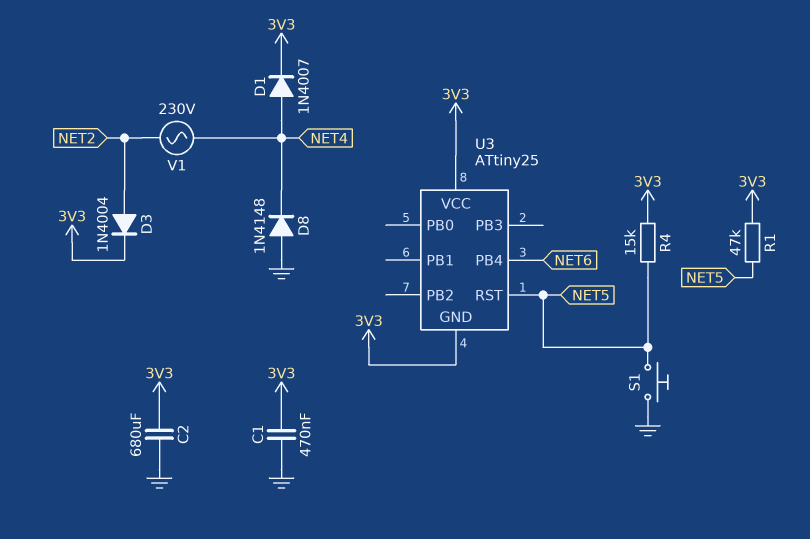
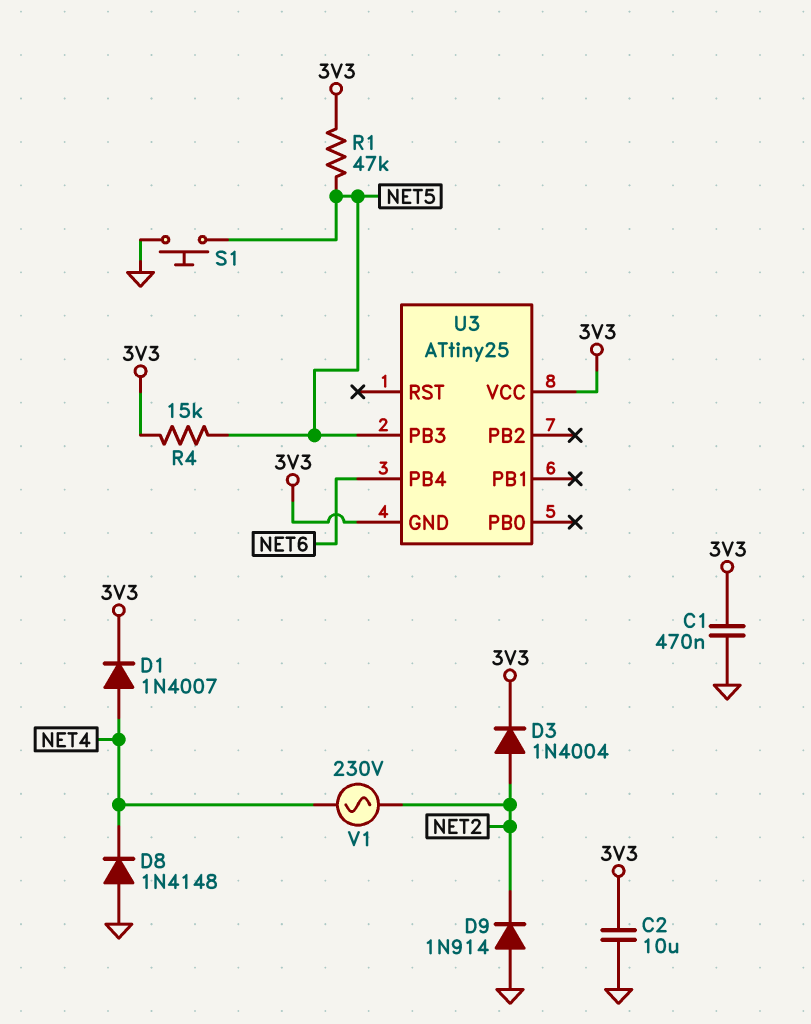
C2: 680uF (3V3, GND) -> 10uF (3V3, GND)
D9: none -> diode 1N914 (A GND, K NET2)
U3 pin PB3: none -> NET5
U3 pin RST: NET5 -> none

